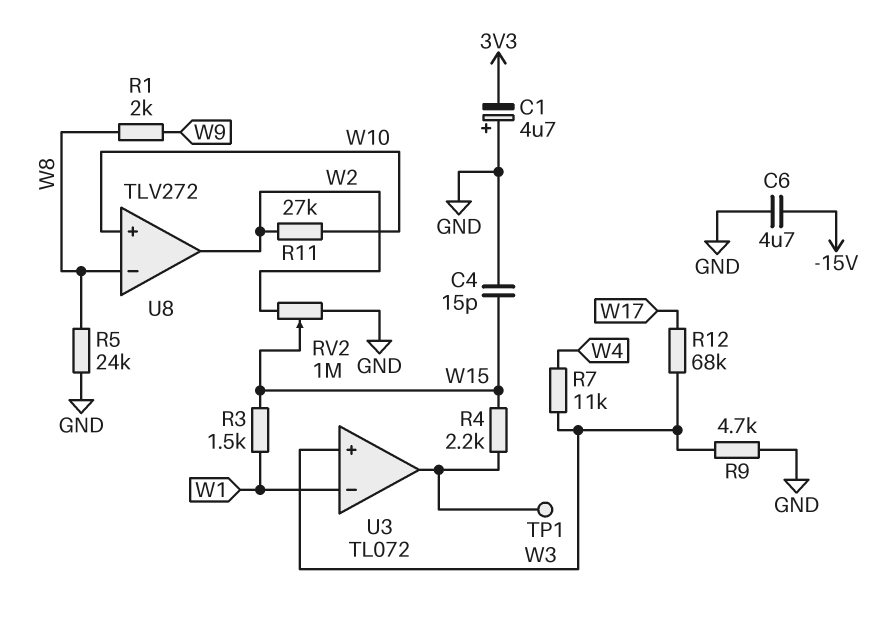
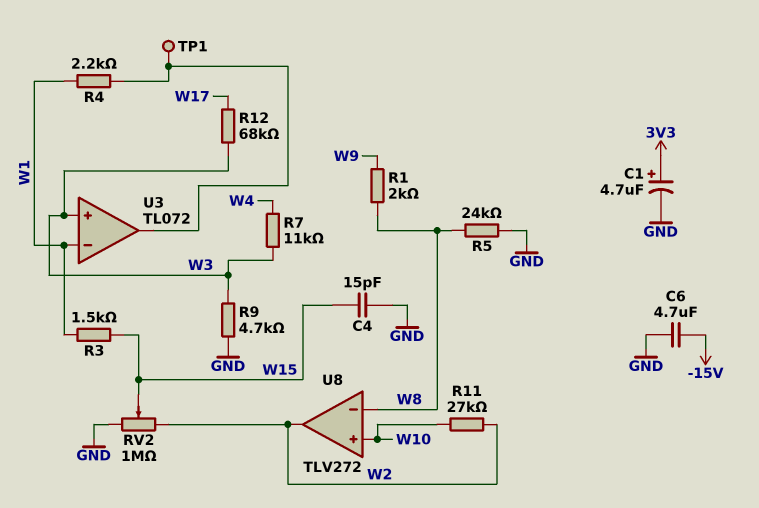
C1: 4.7uF (plus GND, minus 3V3) -> 4.7uF (plus 3V3, minus GND)
R4: 2.2k (U3/out, W15) -> 2.2k (U3/out, W1)

